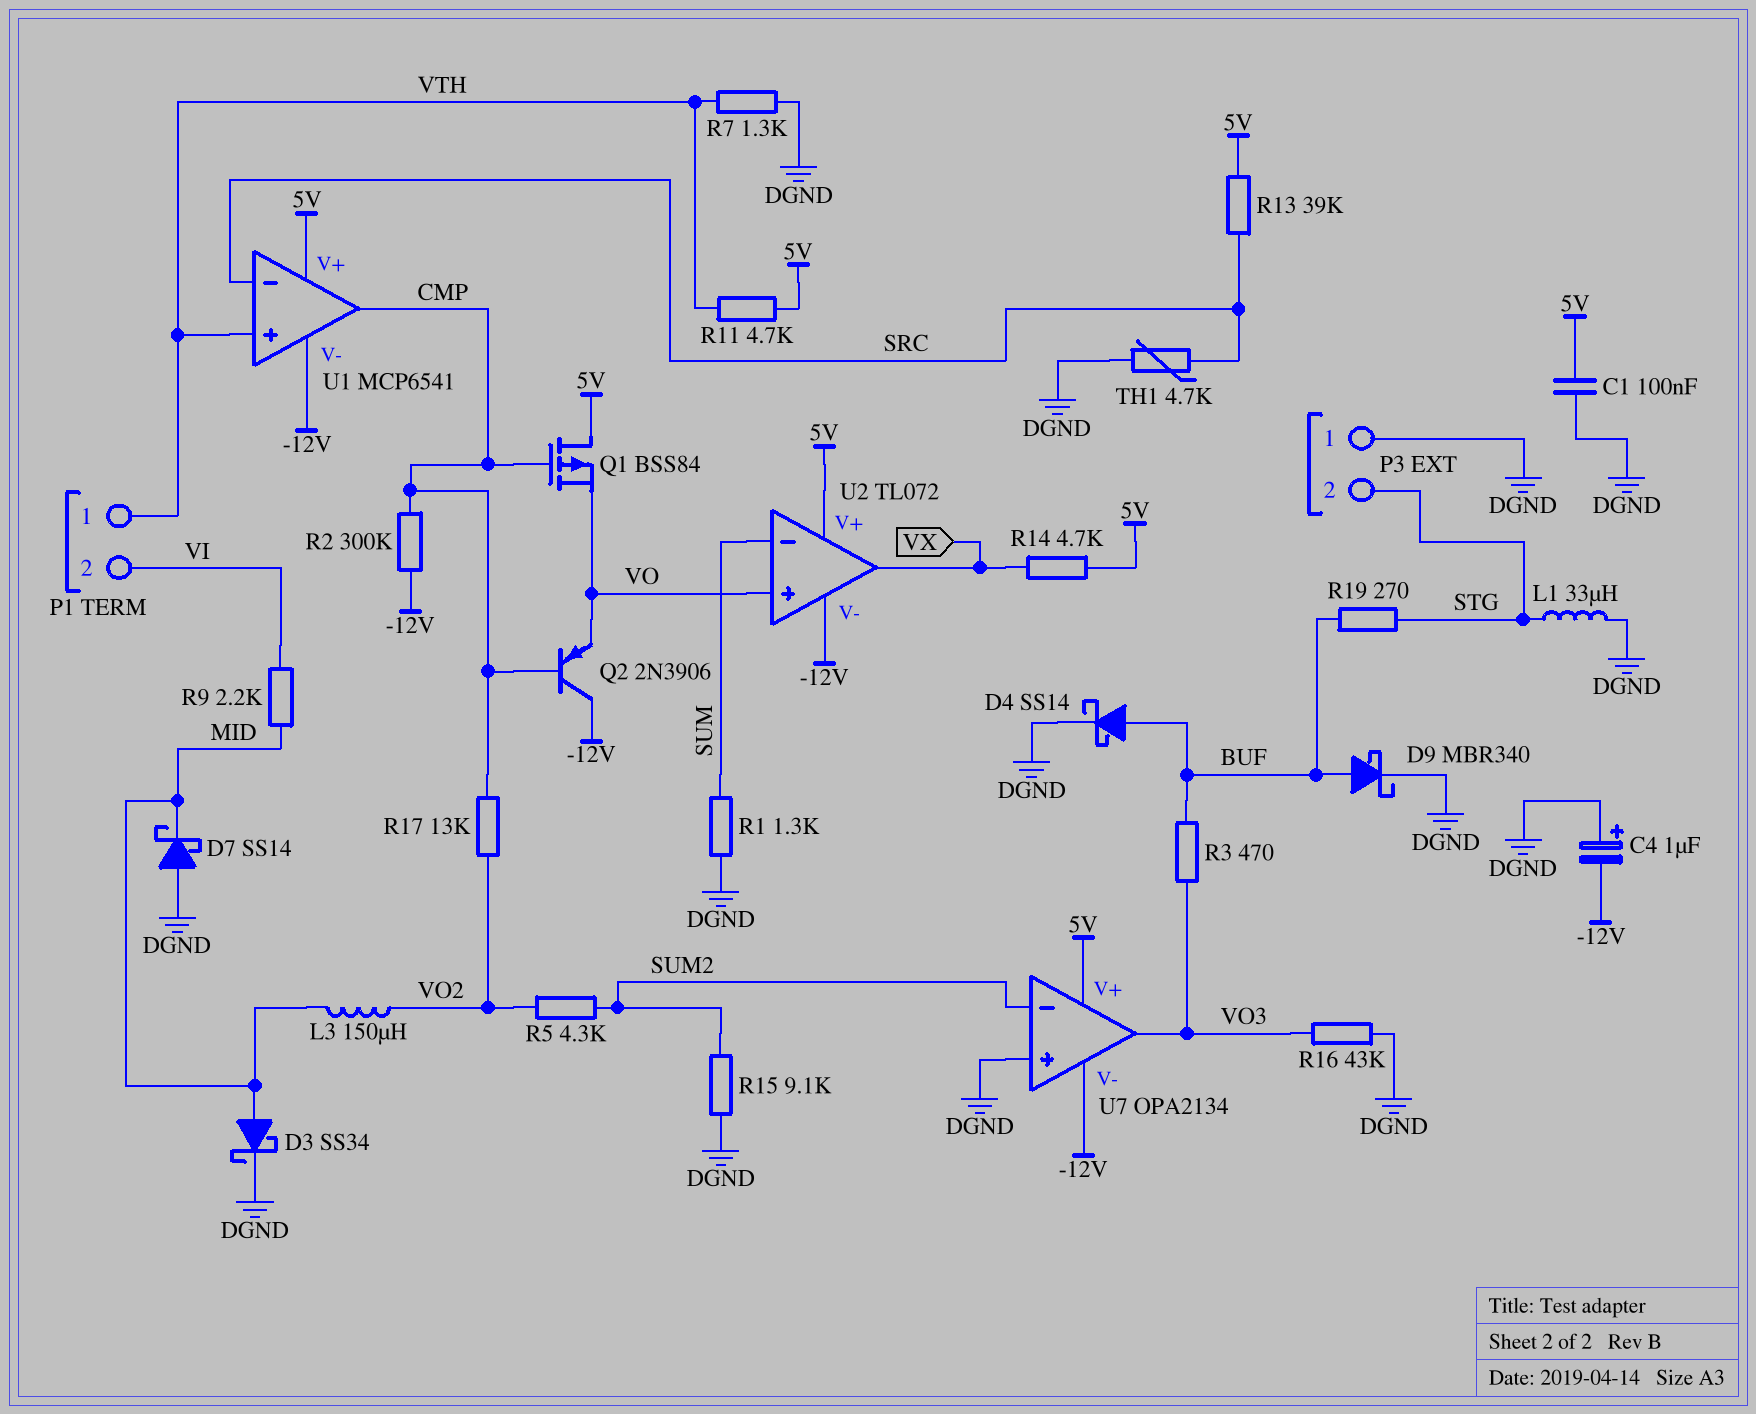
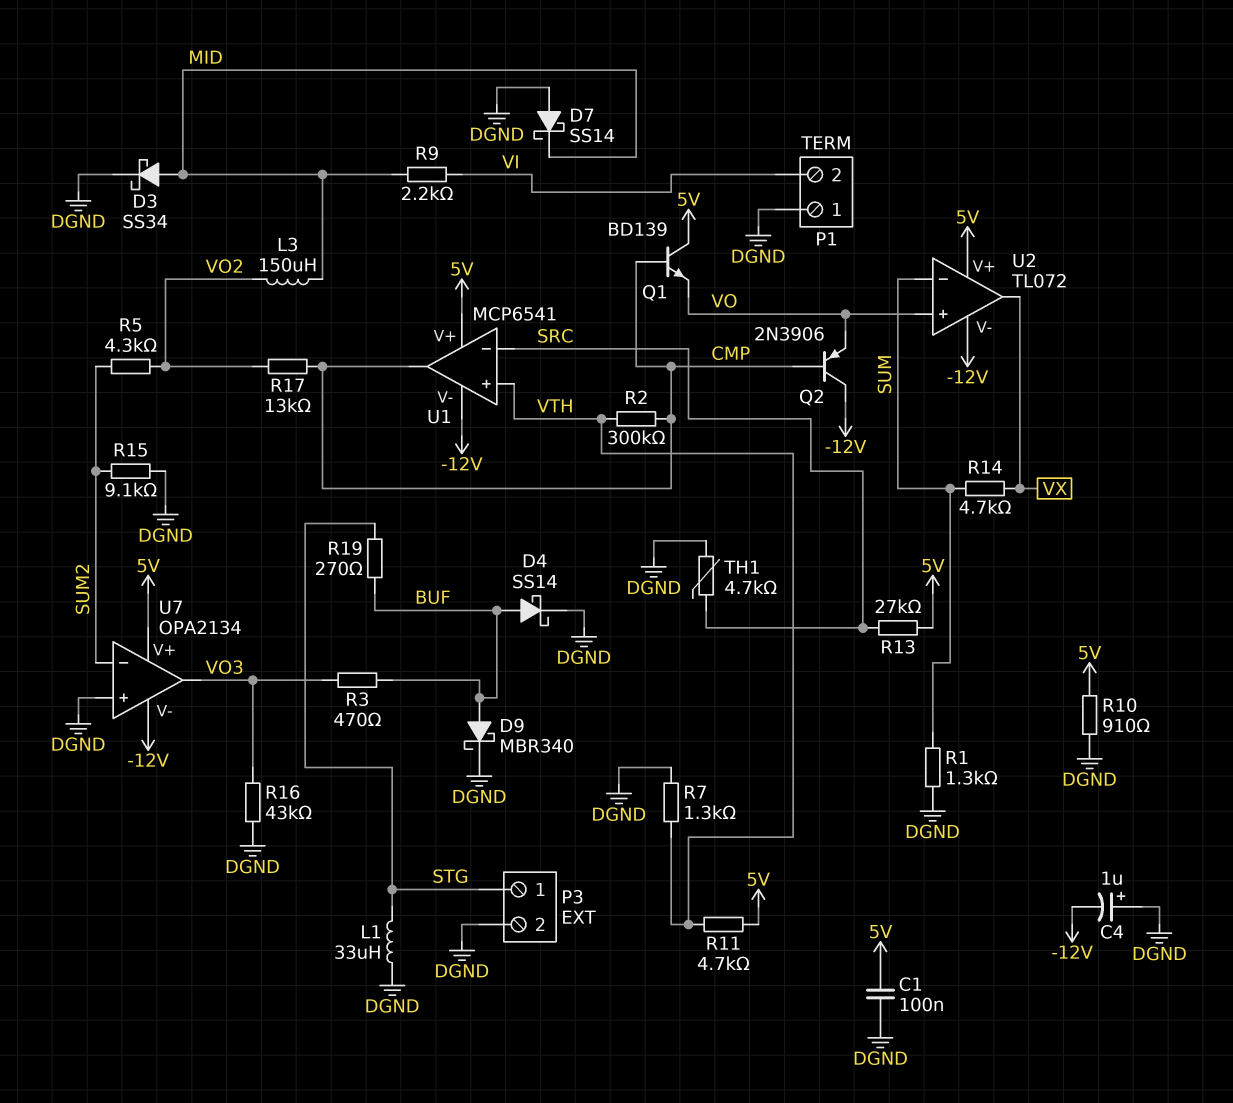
P1 pin 1: VTH -> DGND
P3 pin 1: DGND -> STG
P3 pin 2: STG -> DGND
Q1: PMOS BSS84 (G CMP, D 5V, S VO) -> NPN BD139 (B CMP, C 5V, E VO)
R2: 300k (-12V, CMP) -> 300k (CMP, VTH)
R10: none -> 910 (5V, DGND)
R13: 39k (5V, SRC) -> 27k (5V, SRC)
R14: 4.7k (5V, VX) -> 4.7k (SUM, VX)

